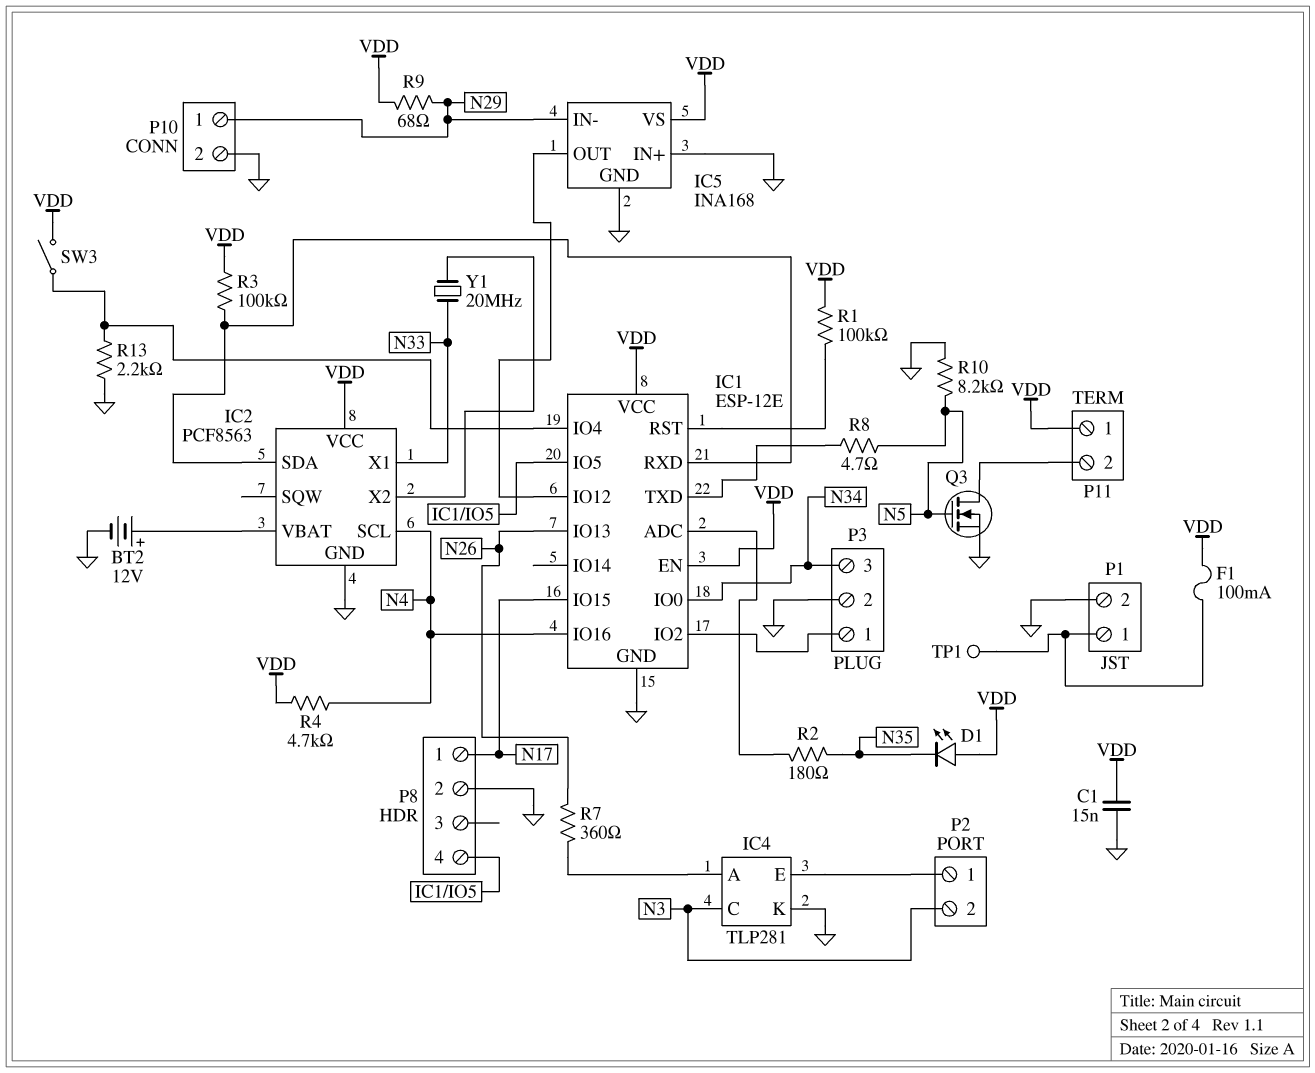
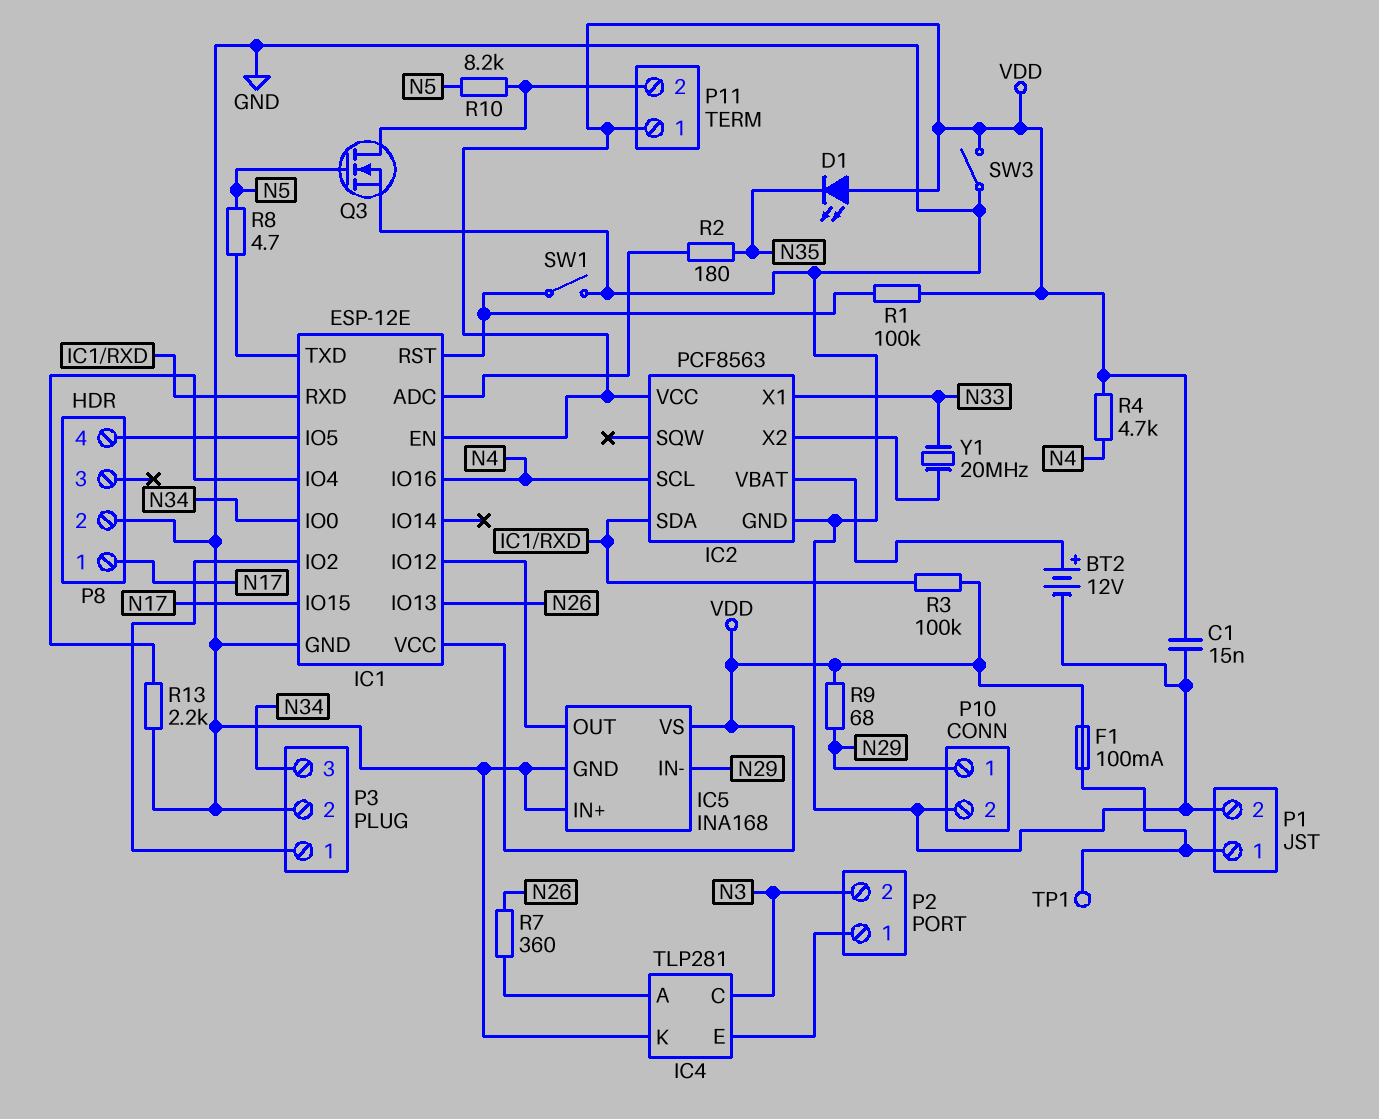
R10: 8.2k (GND, N5) -> 8.2k (N5, P11/2)
SW1: none -> switch (GND, IC1/RST)
SW3: switch (IC1/IO4, VDD) -> switch (GND, VDD)

